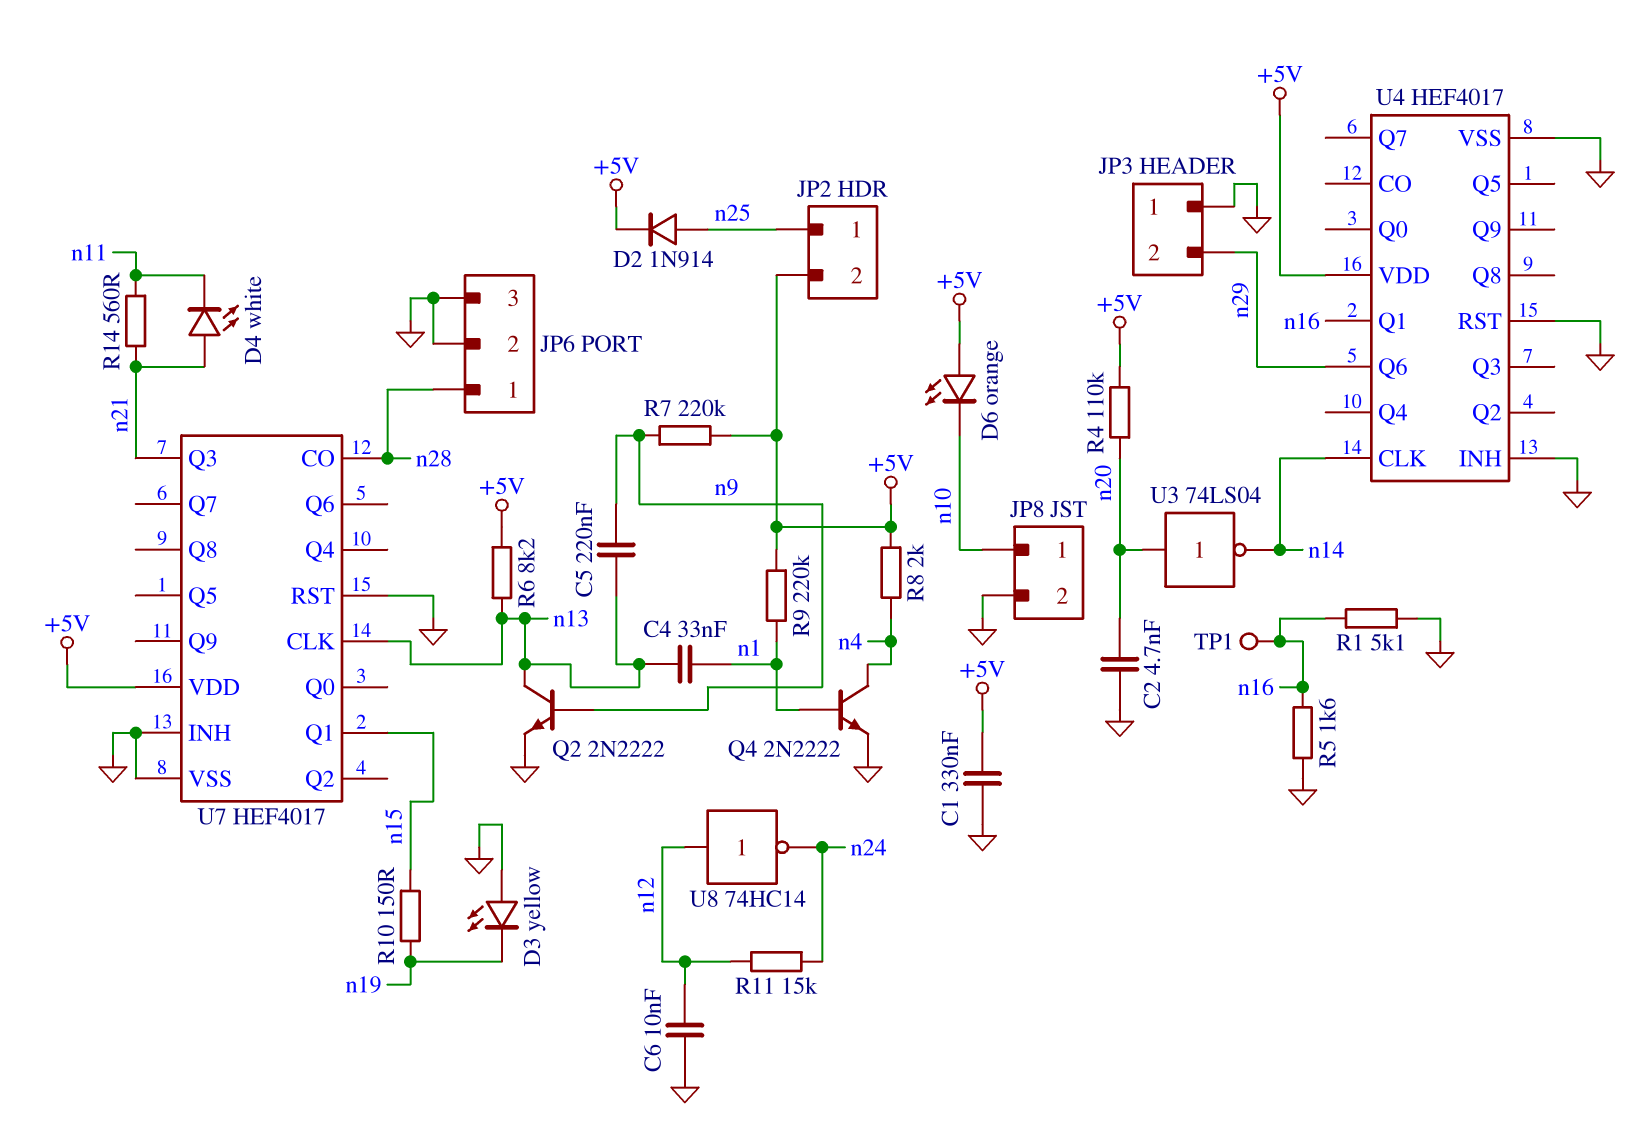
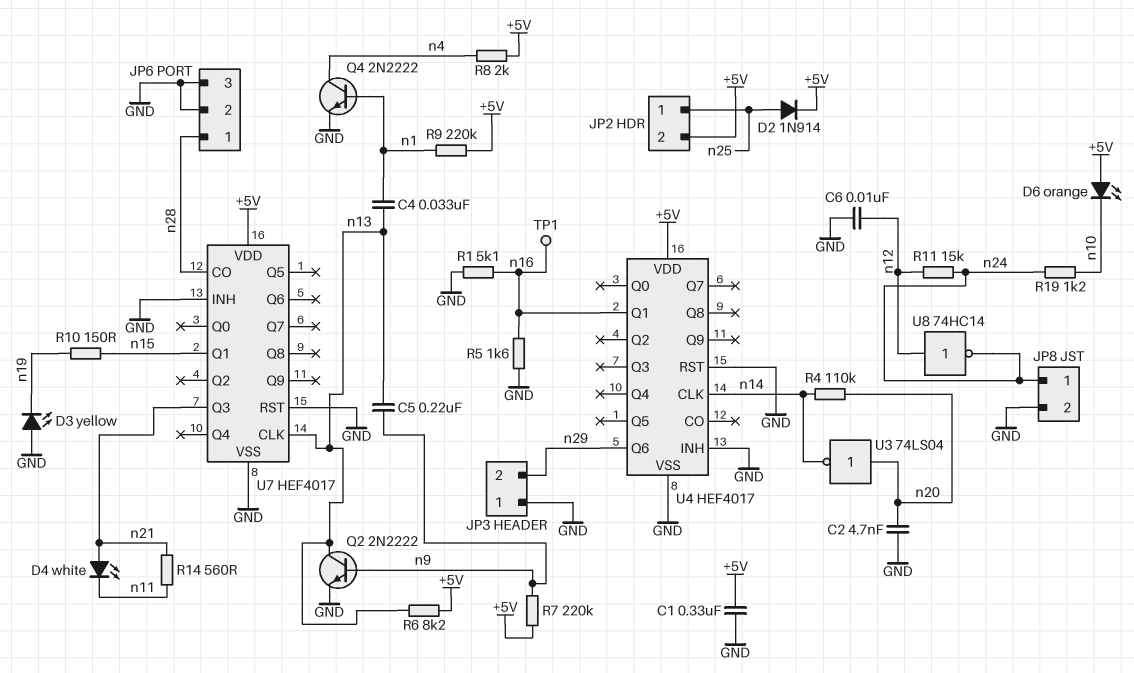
JP8 pin 1: n10 -> n24
R4: 110k (+5V, n20) -> 110k (n14, n20)
R19: none -> 1.2k (n10, n24)

